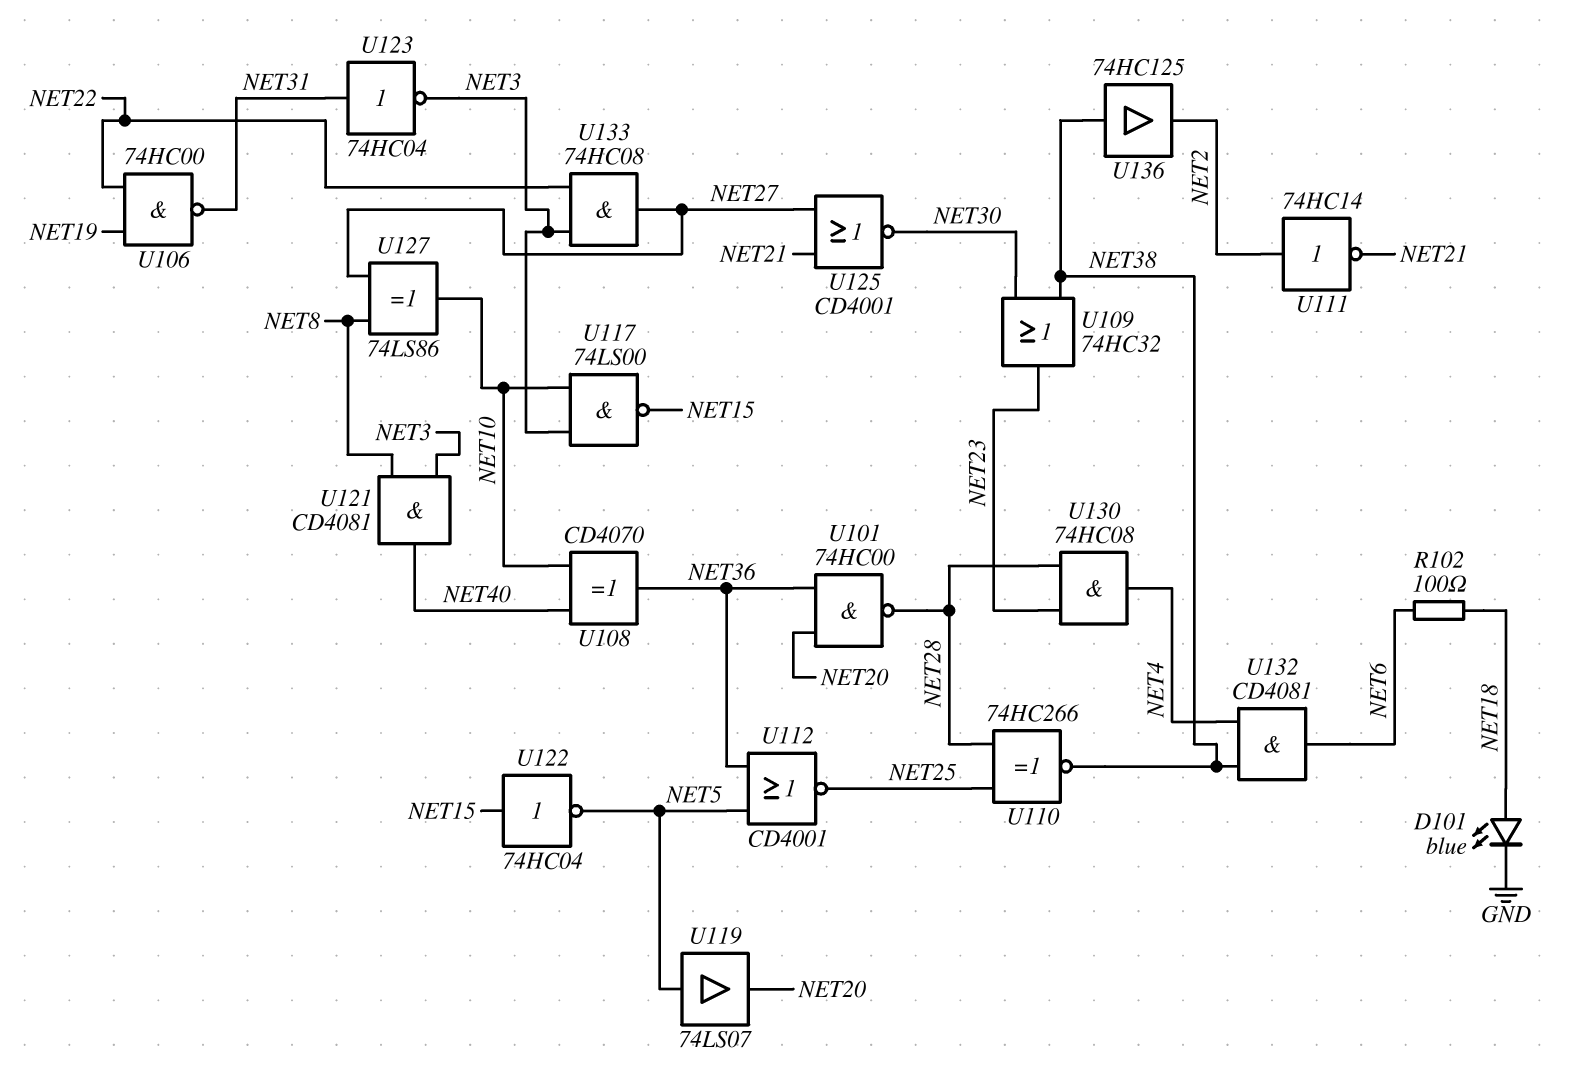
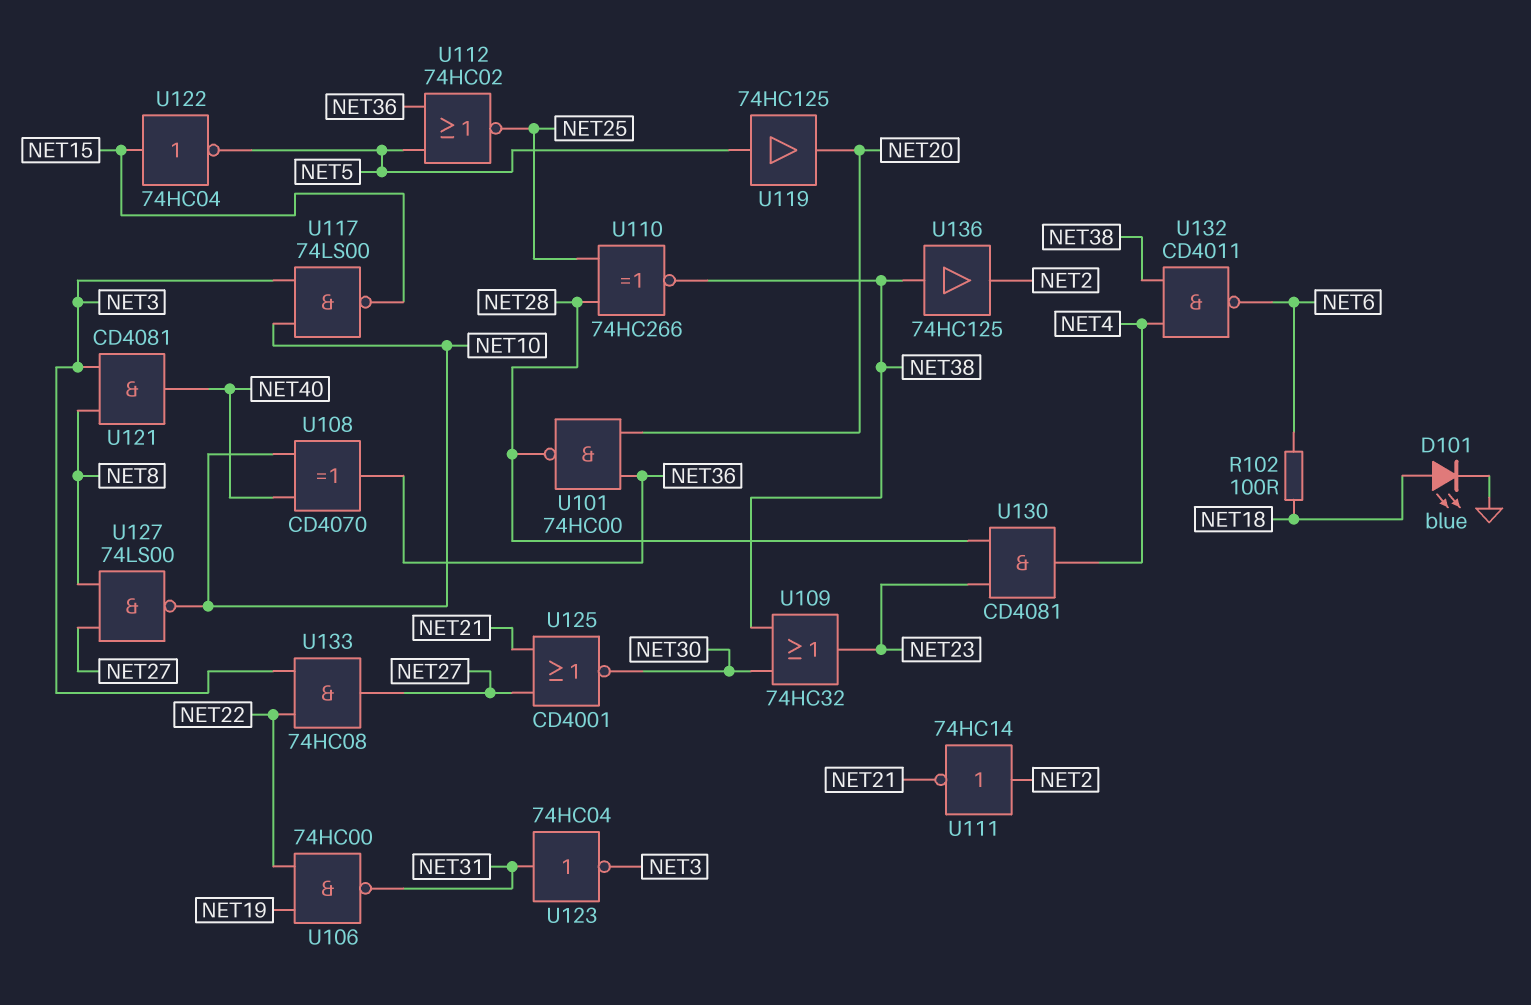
U112: NOR CD4001 (in NET5, in NET36, out NET25) -> NOR 74HC02 (in NET5, in NET36, out NET25)
U119: buffer 74LS07 (in NET5, out NET20) -> buffer 74HC125 (in NET5, out NET20)
U127: XOR 74LS86 (in NET8, in NET27, out NET10) -> NAND 74LS00 (in NET8, in NET27, out NET10)
U130: AND 74HC08 (in NET23, in NET28, out NET4) -> AND CD4081 (in NET23, in NET28, out NET4)
U132: AND CD4081 (in NET4, in NET38, out NET6) -> NAND CD4011 (in NET4, in NET38, out NET6)

